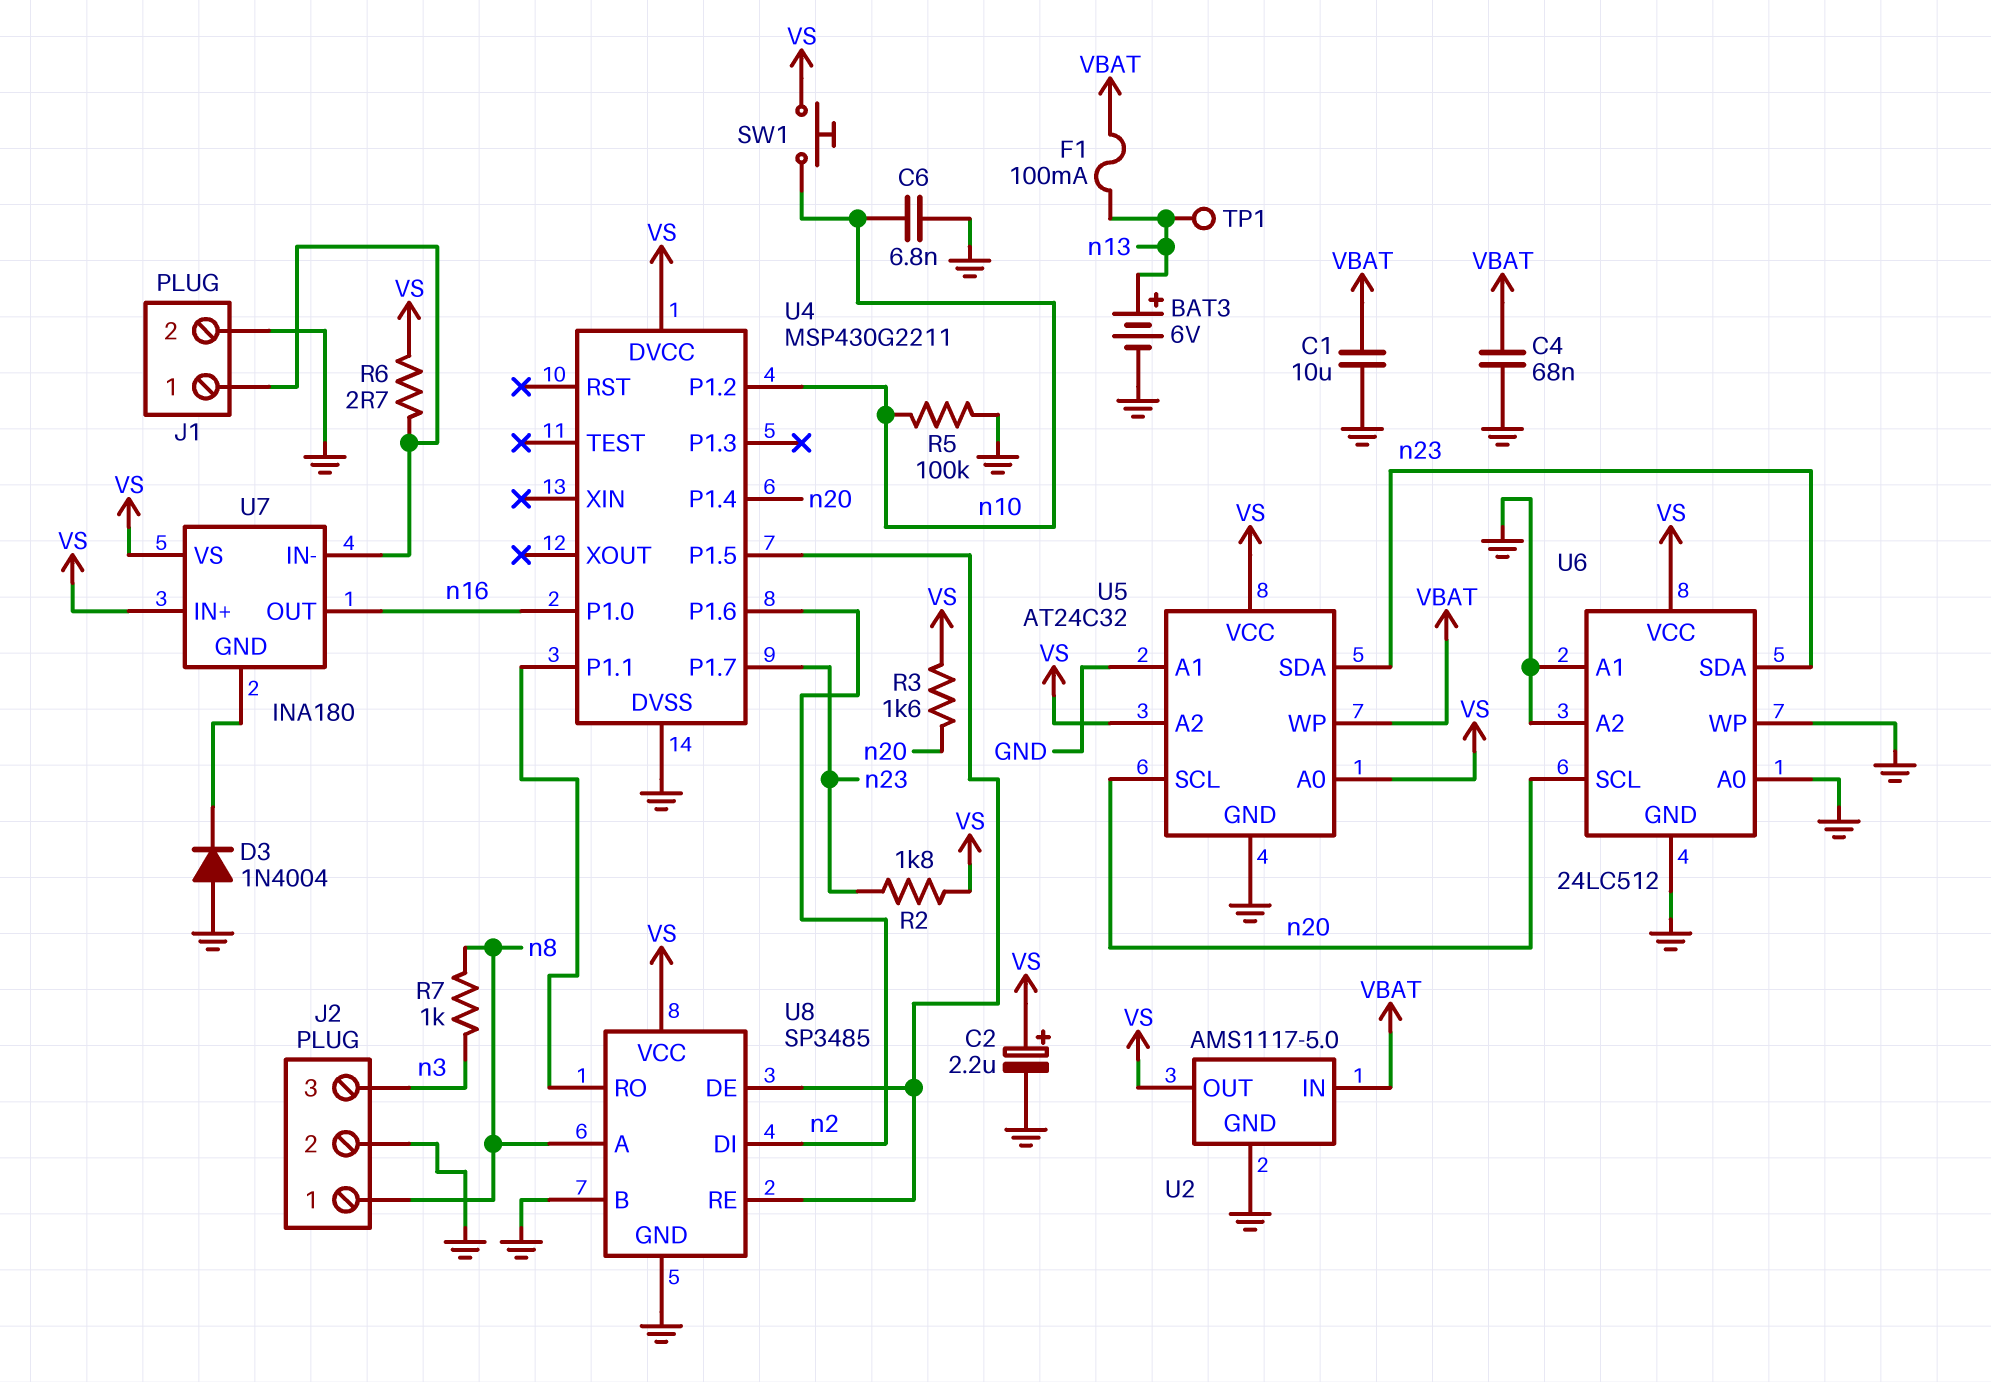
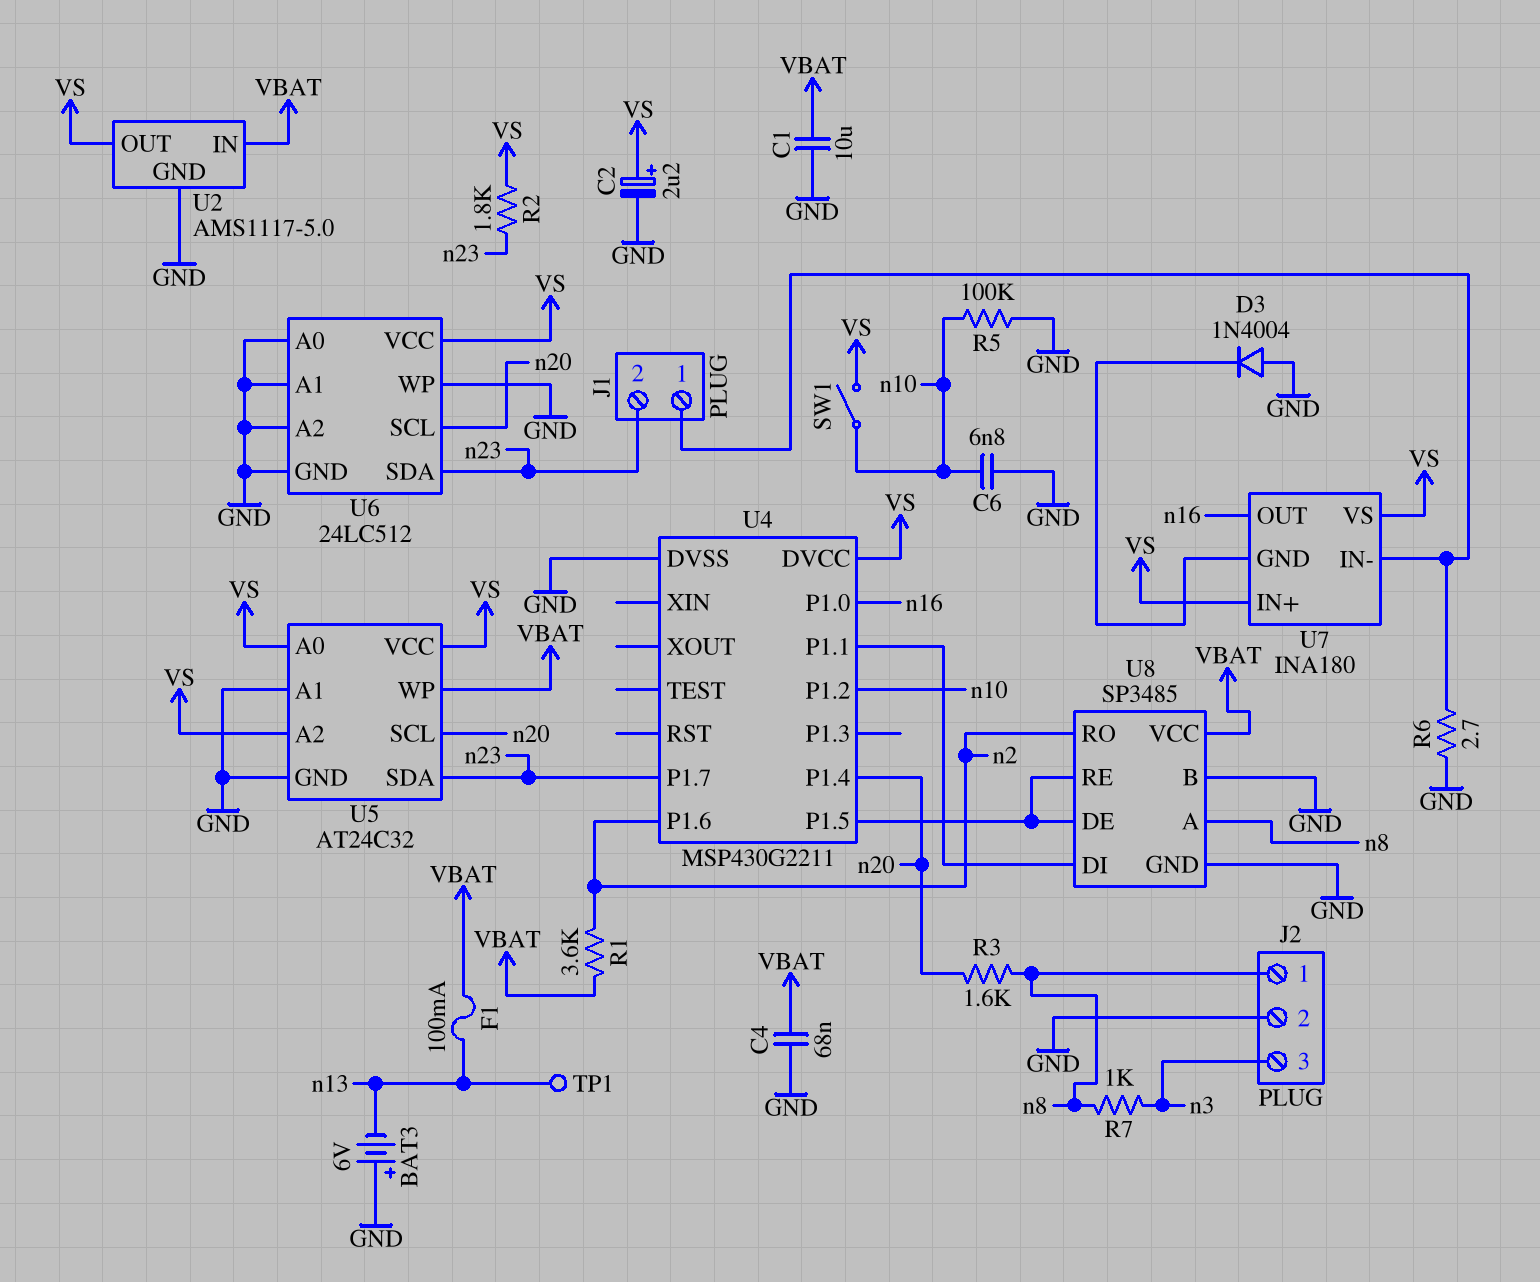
BAT3: 6V (plus n13, minus GND) -> 6V (plus GND, minus n13)
J1 pin 2: GND -> n23
R1: none -> 3.6k (VBAT, n2)
R3: 1.6k (VS, n20) -> 1.6k (n8, n20)
R6: 2.7 (J1/1, VS) -> 2.7 (GND, J1/1)
SW1: button (VS, n10) -> switch (VS, n10)
U8 pin DI: n2 -> U4/P1.1
U8 pin RO: U4/P1.1 -> n2
U8 pin VCC: VS -> VBAT

